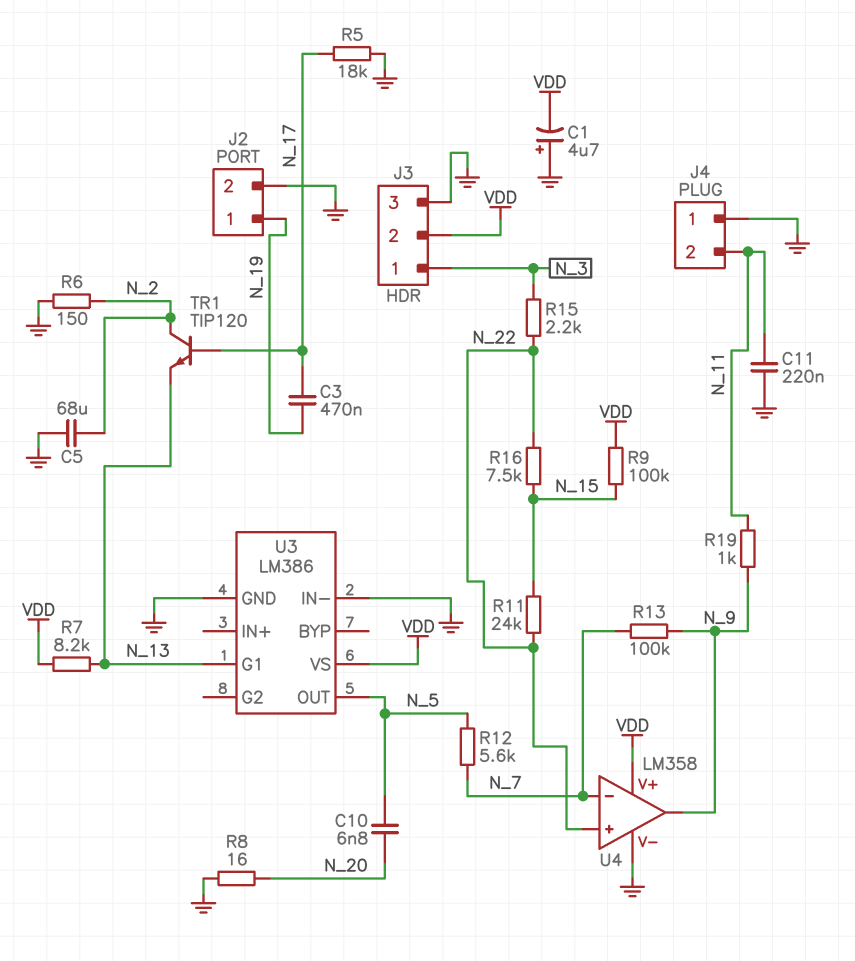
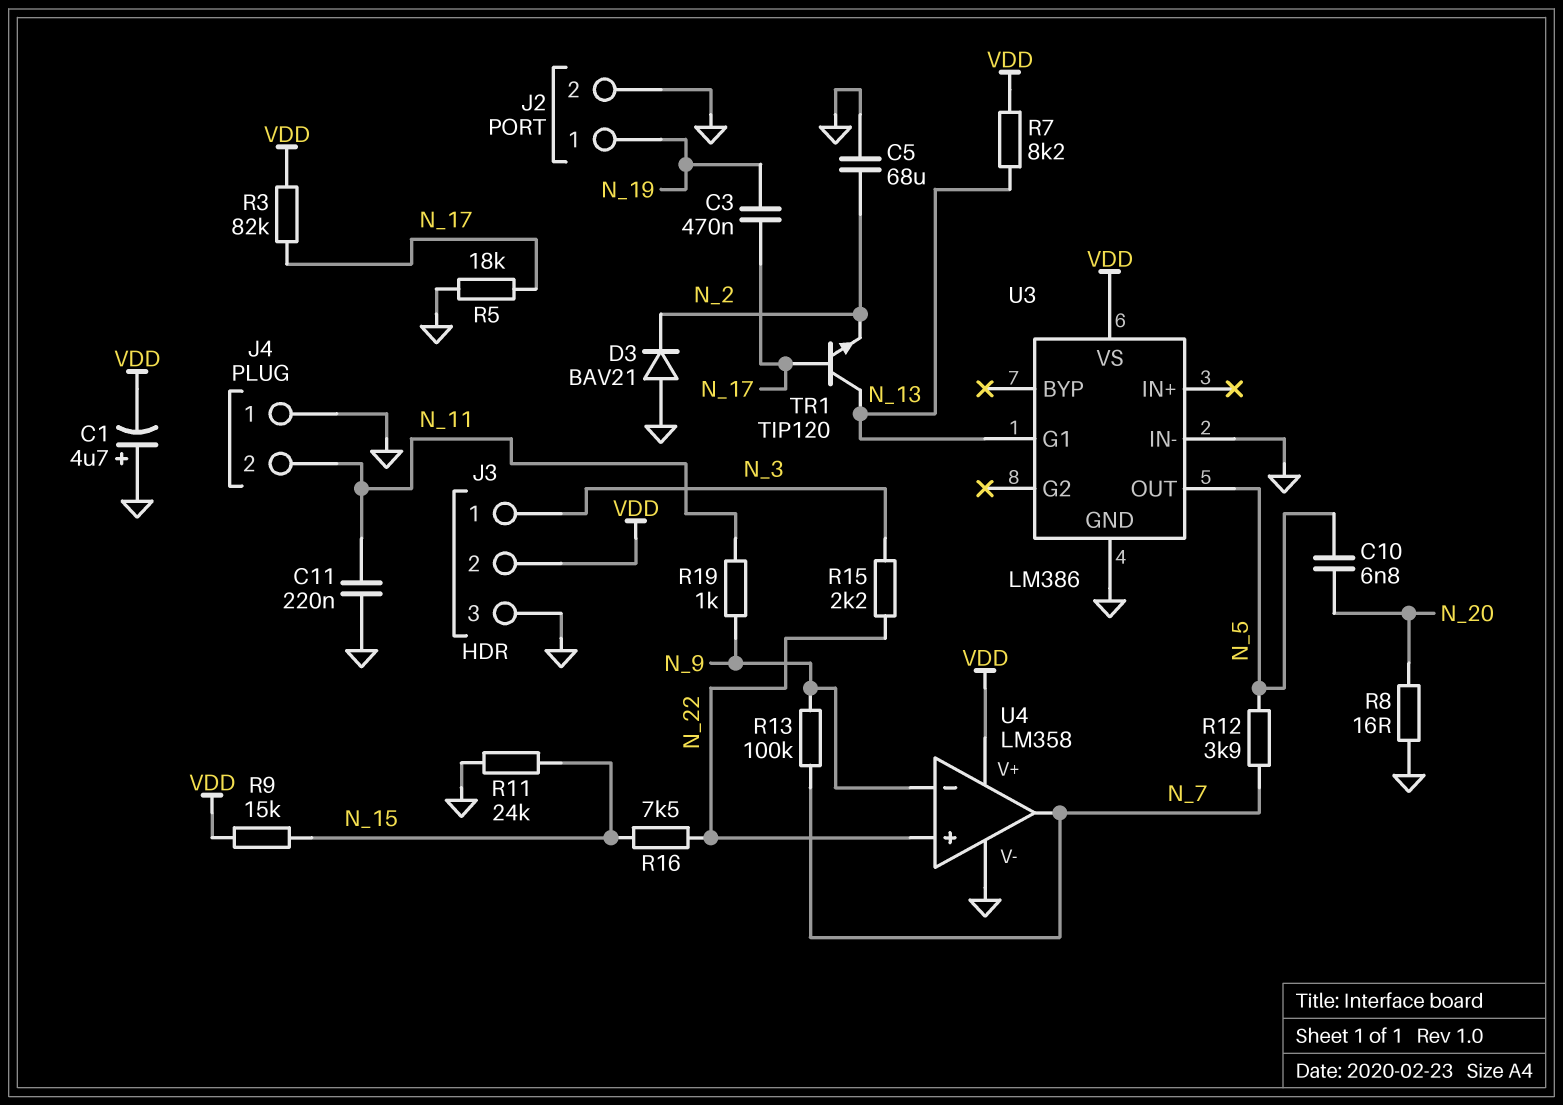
D3: none -> diode BAV21 (A GND, K N_2)
R3: none -> 82k (N_17, VDD)
R6: 150 (GND, N_2) -> none
R9: 100k (N_15, VDD) -> 15k (N_15, VDD)
R11: 24k (N_15, N_22) -> 24k (GND, N_15)
R12: 5.6k (N_5, N_7) -> 3.9k (N_5, N_7)
TR1: NPN TIP120 (B N_17, C N_2, E N_13) -> NPN TIP120 (B N_17, C N_13, E N_2)
U4 pin in-: N_7 -> N_9
U4 pin out: N_9 -> N_7

